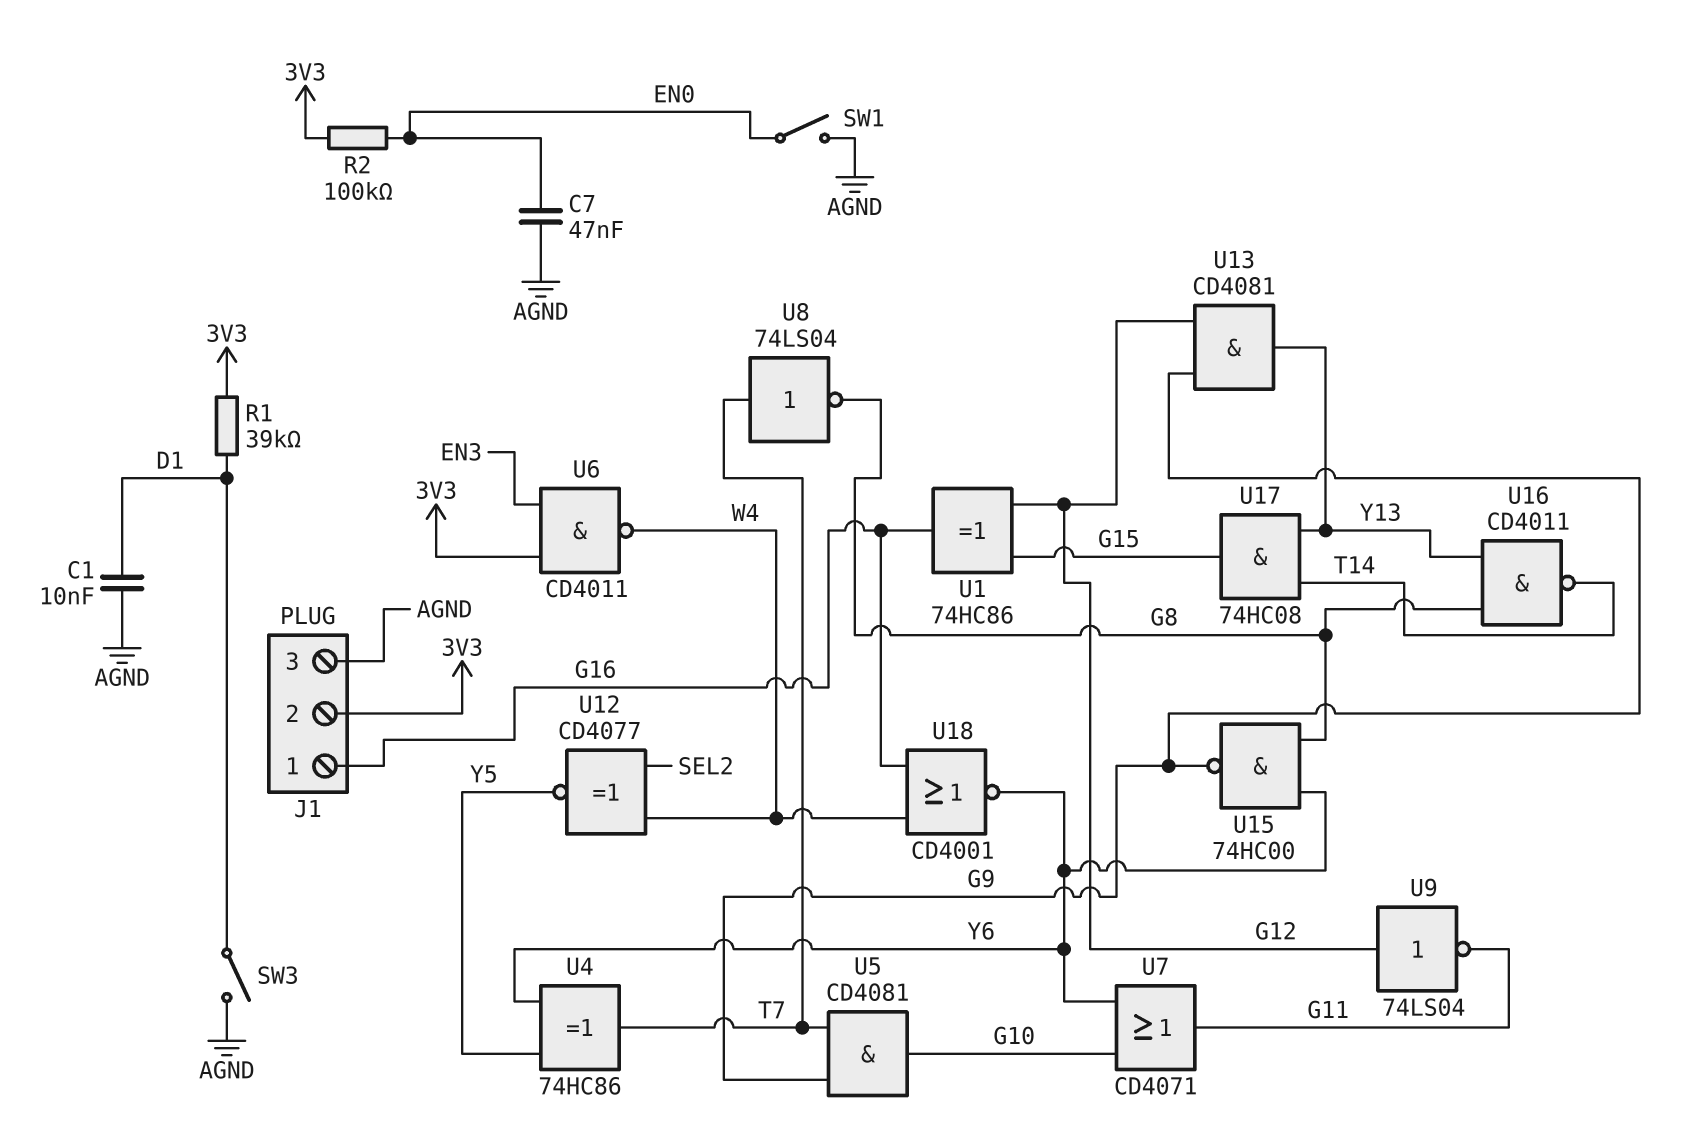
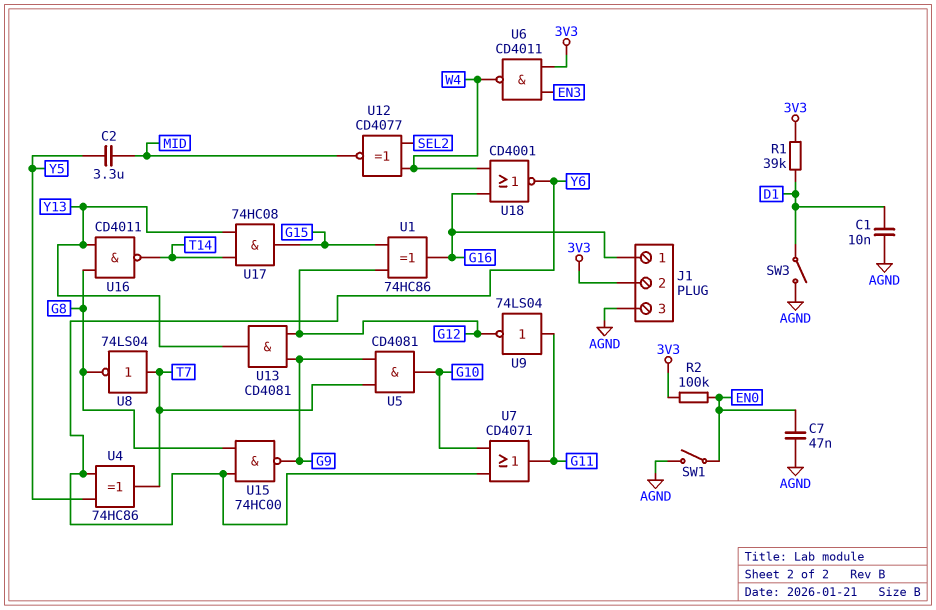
C2: none -> 3.3uF (MID, Y5)
U9: NOT 74LS04 (in G12, out G11) -> NOT 74LS04 (in G11, out G12)
U12: XNOR CD4077 (in SEL2, in W4, out Y5) -> XNOR CD4077 (in SEL2, in W4, out MID)

